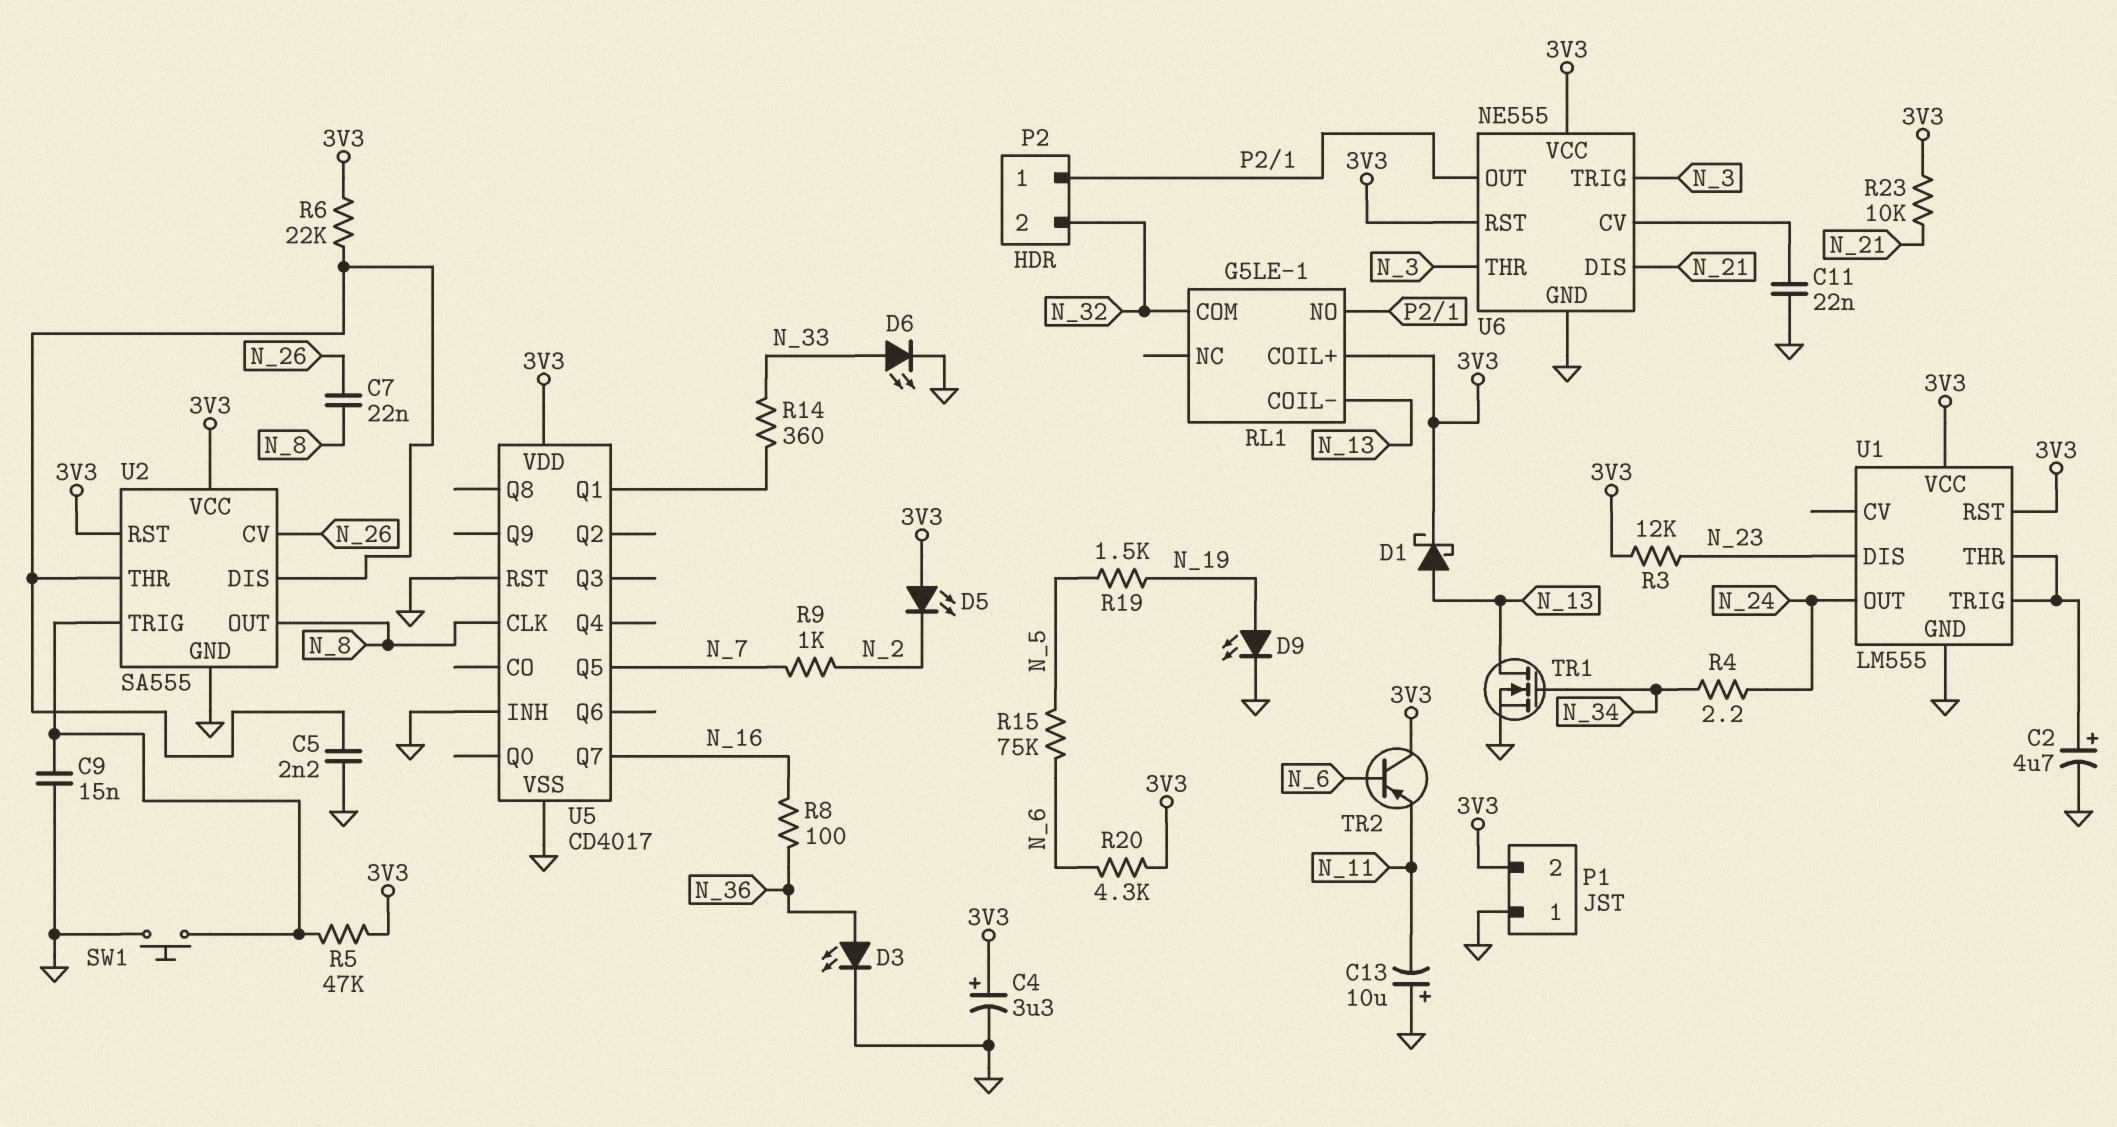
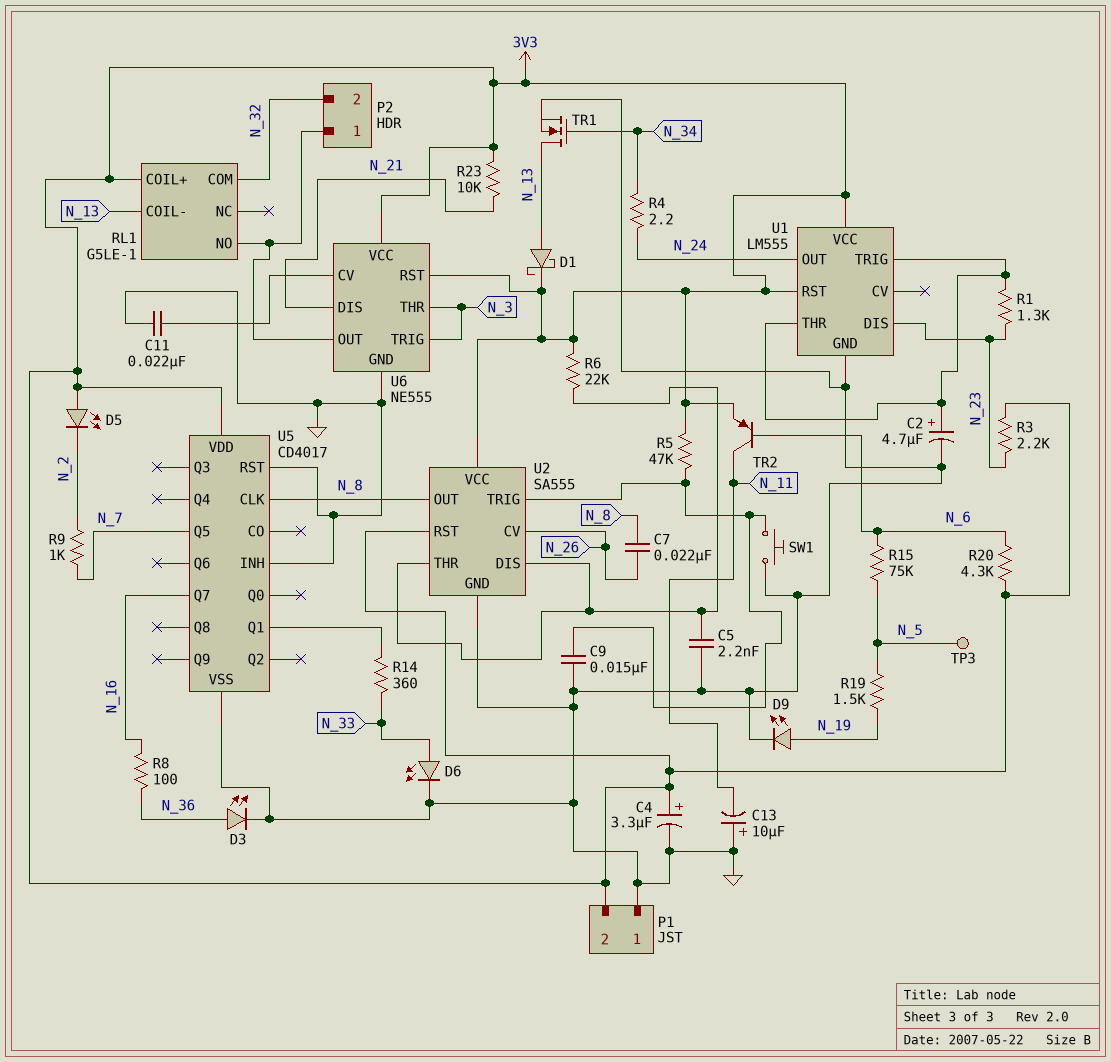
R1: none -> 1.3k (N_23, U1/THR)
R3: 12k (3V3, N_23) -> 2.2k (3V3, N_23)
TP3: none -> test point (N_5)
TR2: PNP (B N_6, C 3V3, E N_11) -> PNP (B N_6, C N_11, E 3V3)

